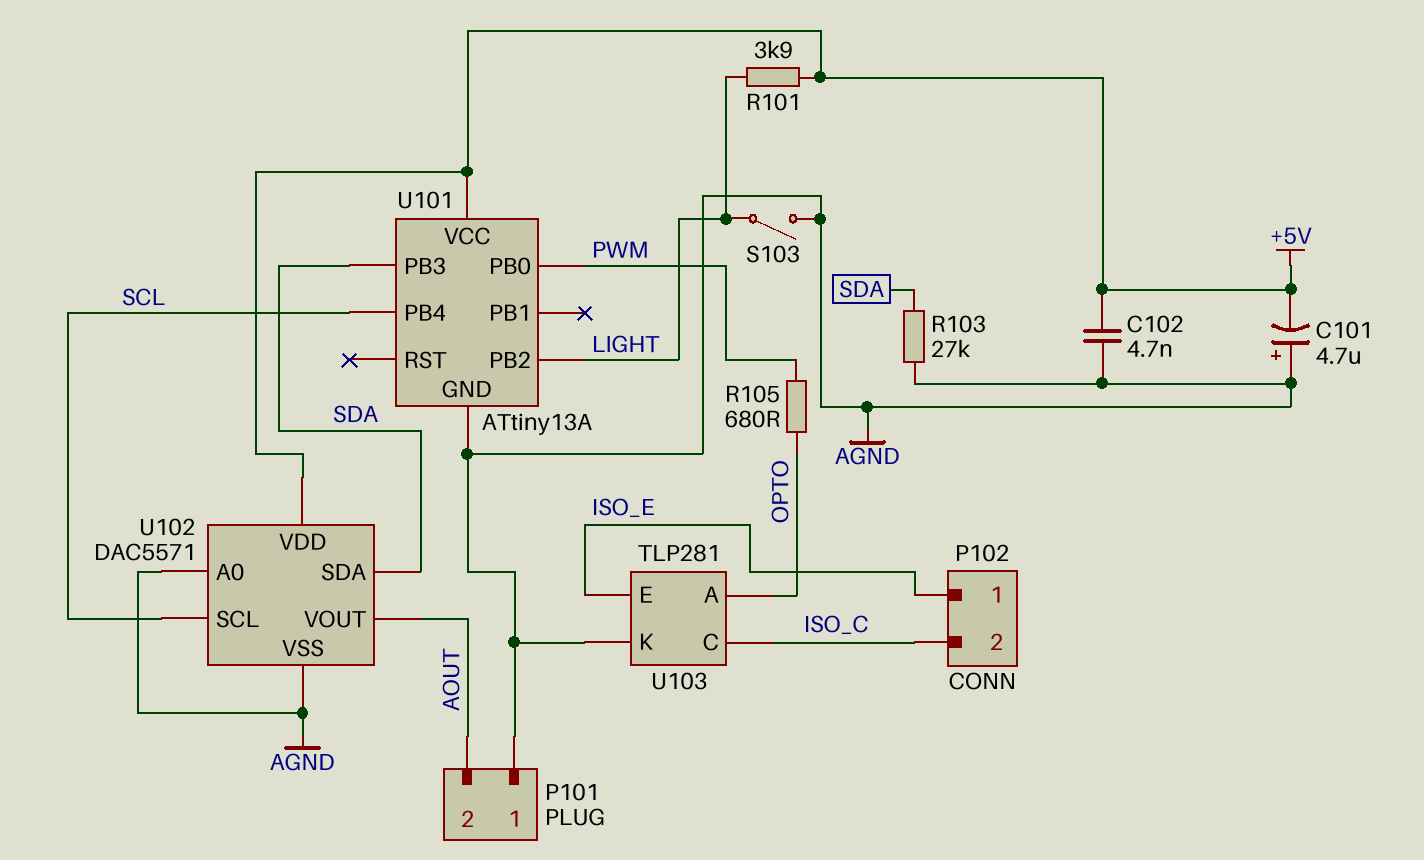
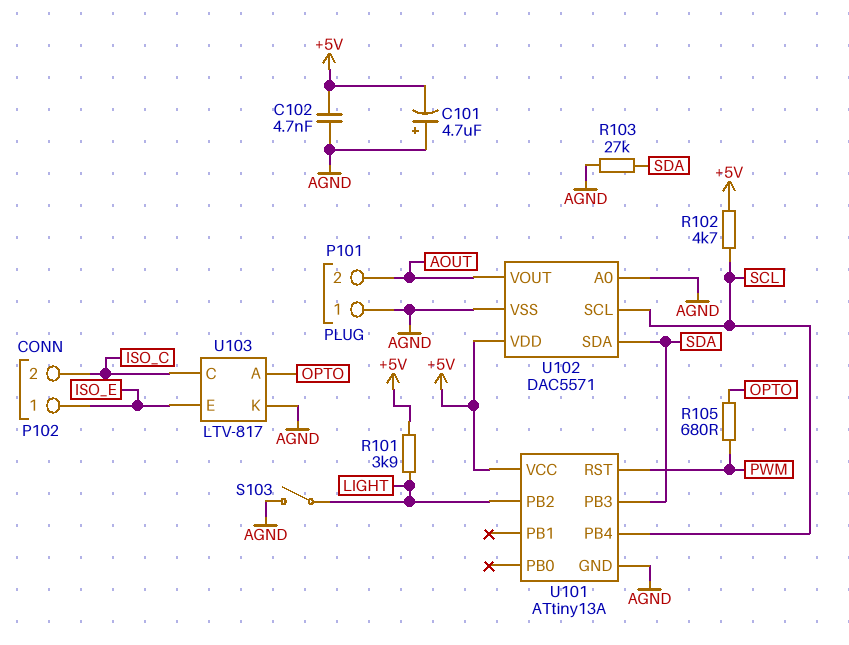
R102: none -> 4.7k (+5V, SCL)
U101 pin PB0: PWM -> none
U101 pin RST: none -> PWM
U103: TLP281 -> LTV-817

